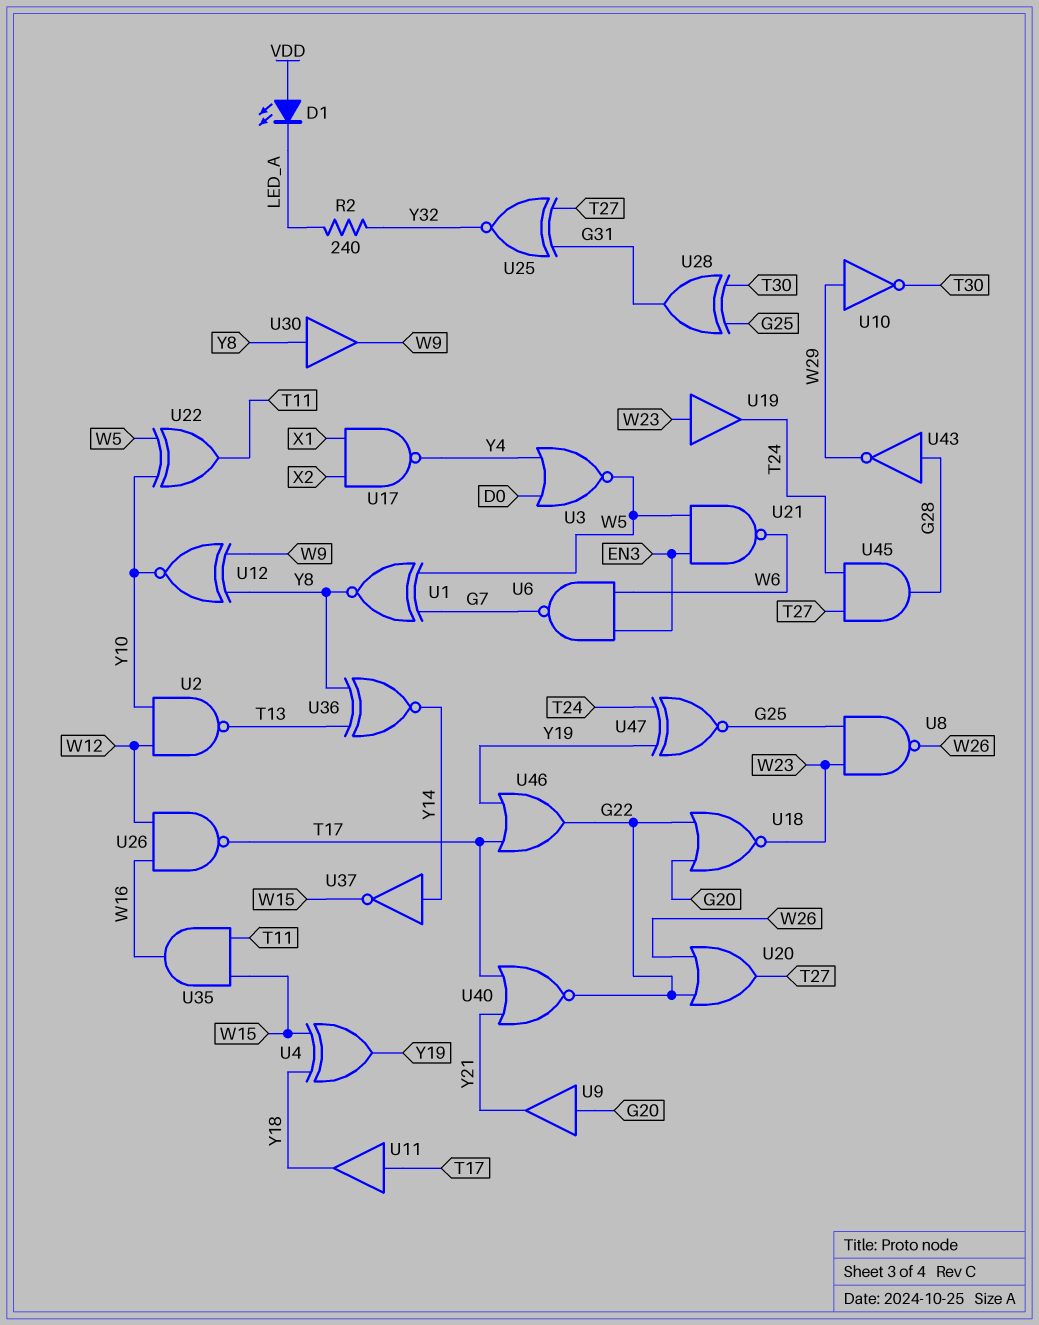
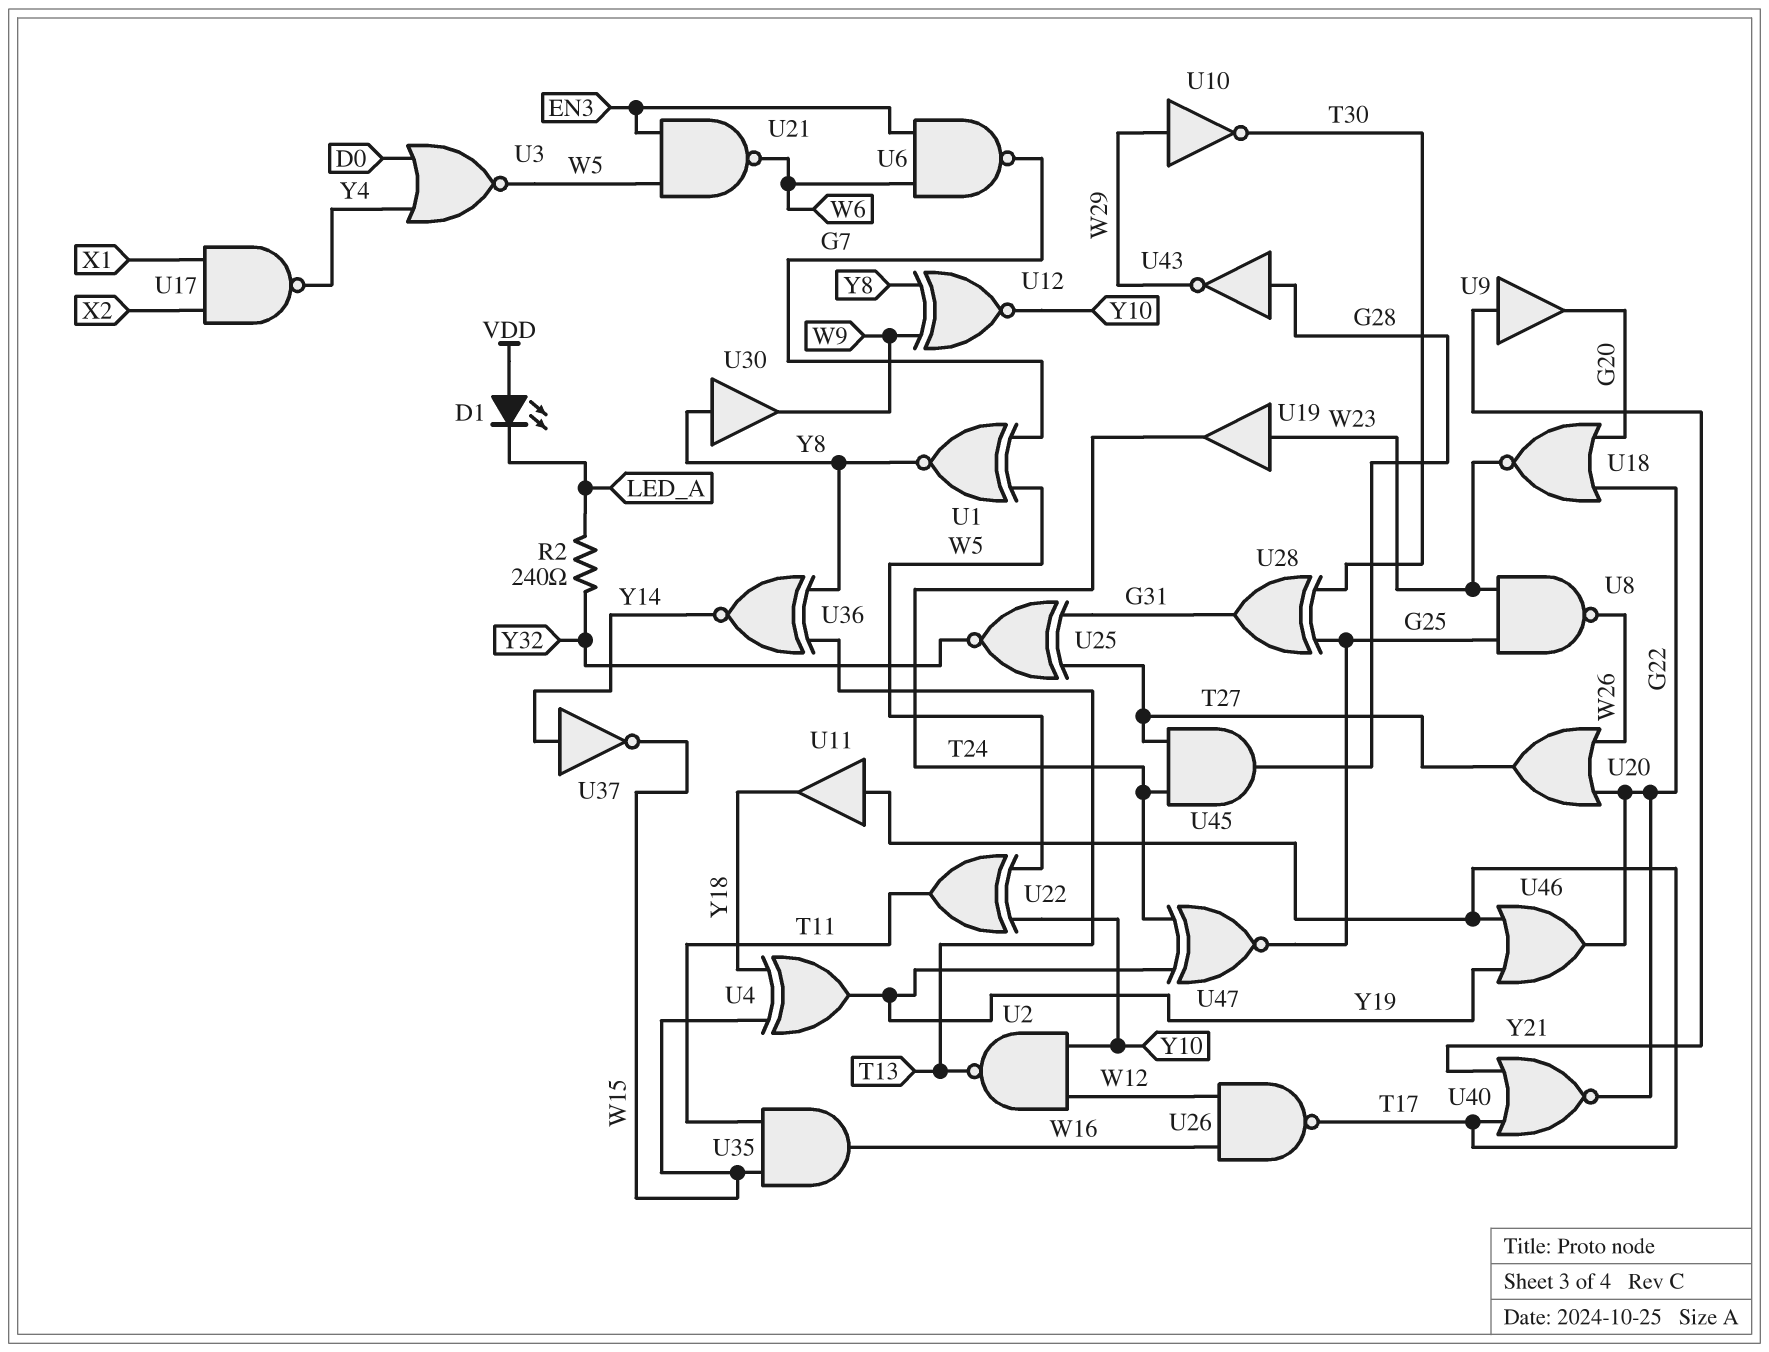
U9: buffer (in G20, out Y21) -> buffer (in Y21, out G20)

